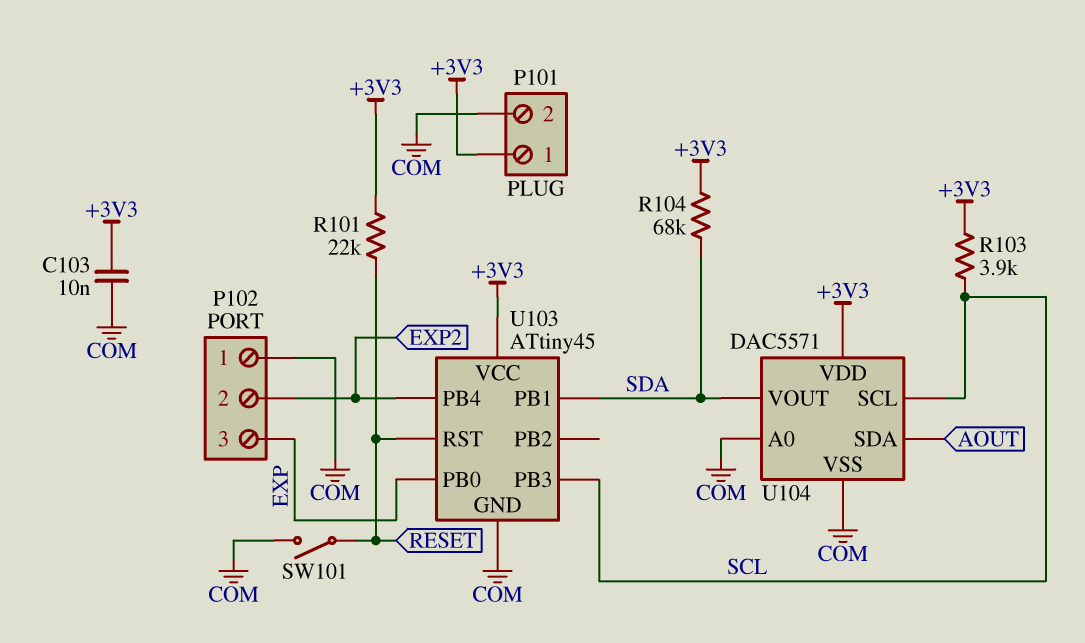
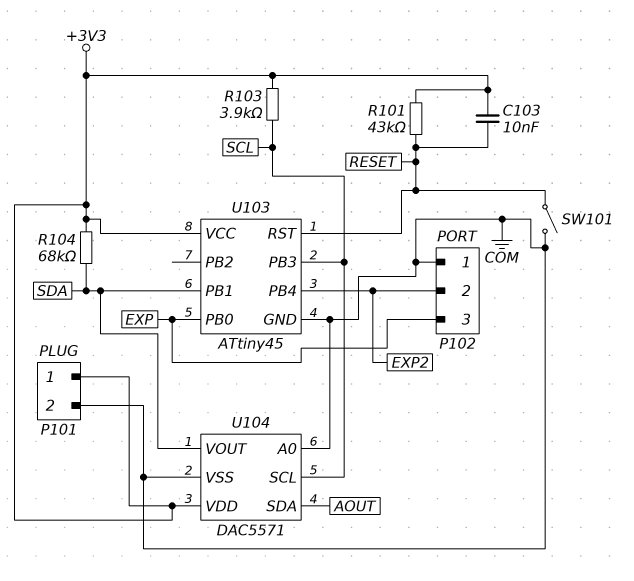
C103: 10nF (+3V3, COM) -> 10nF (+3V3, RESET)
R101: 22k (+3V3, RESET) -> 43k (+3V3, RESET)

